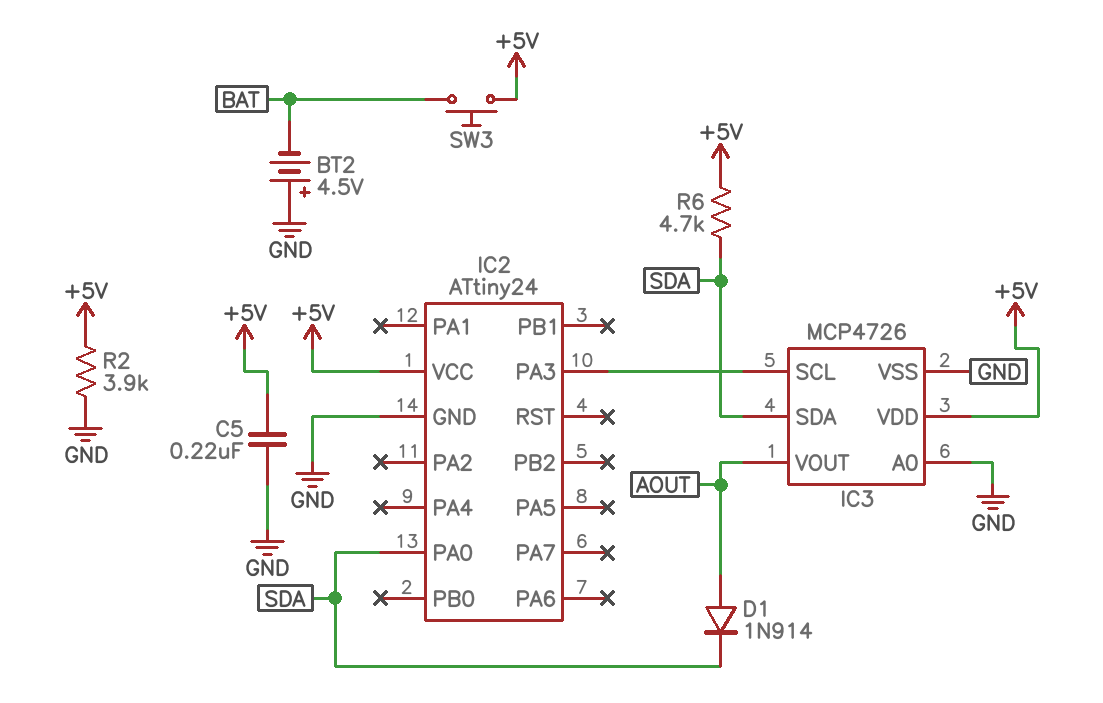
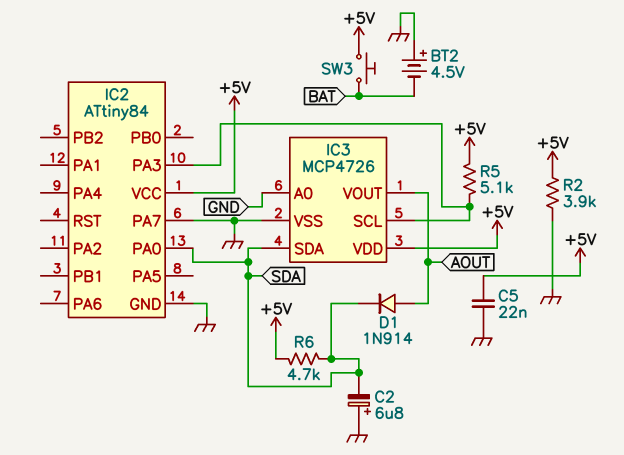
C2: none -> 6.8uF (plus GND, minus SDA)
C5: 220nF (+5V, GND) -> 22nF (+5V, GND)
IC2: ATtiny24 -> ATtiny84
IC2 pin PA7: none -> GND
R5: none -> 5.1k (+5V, IC2/PA3)

